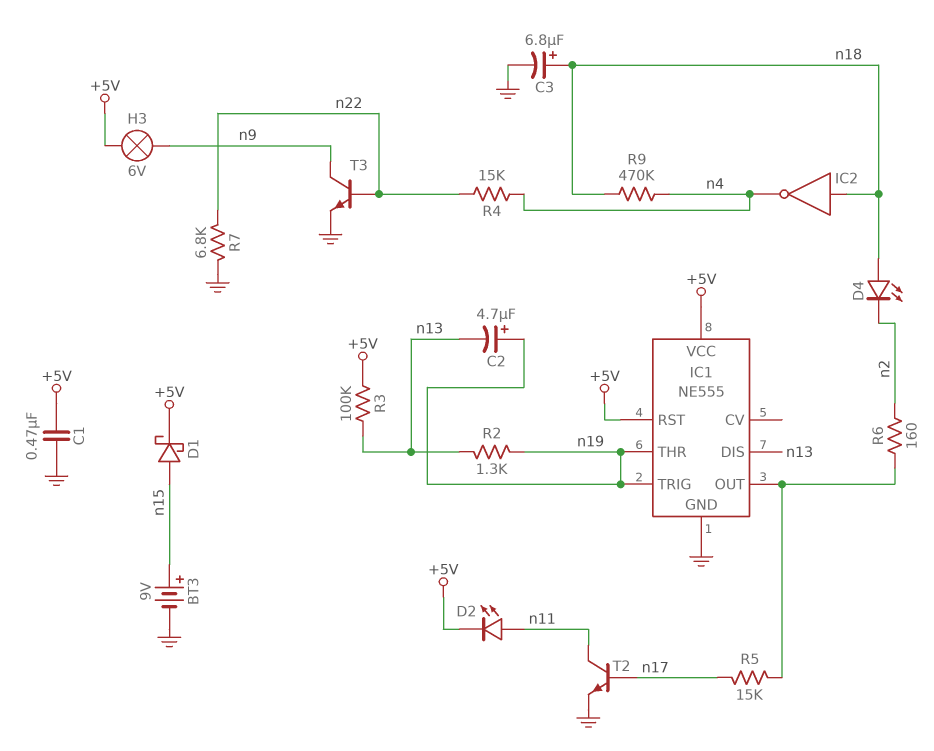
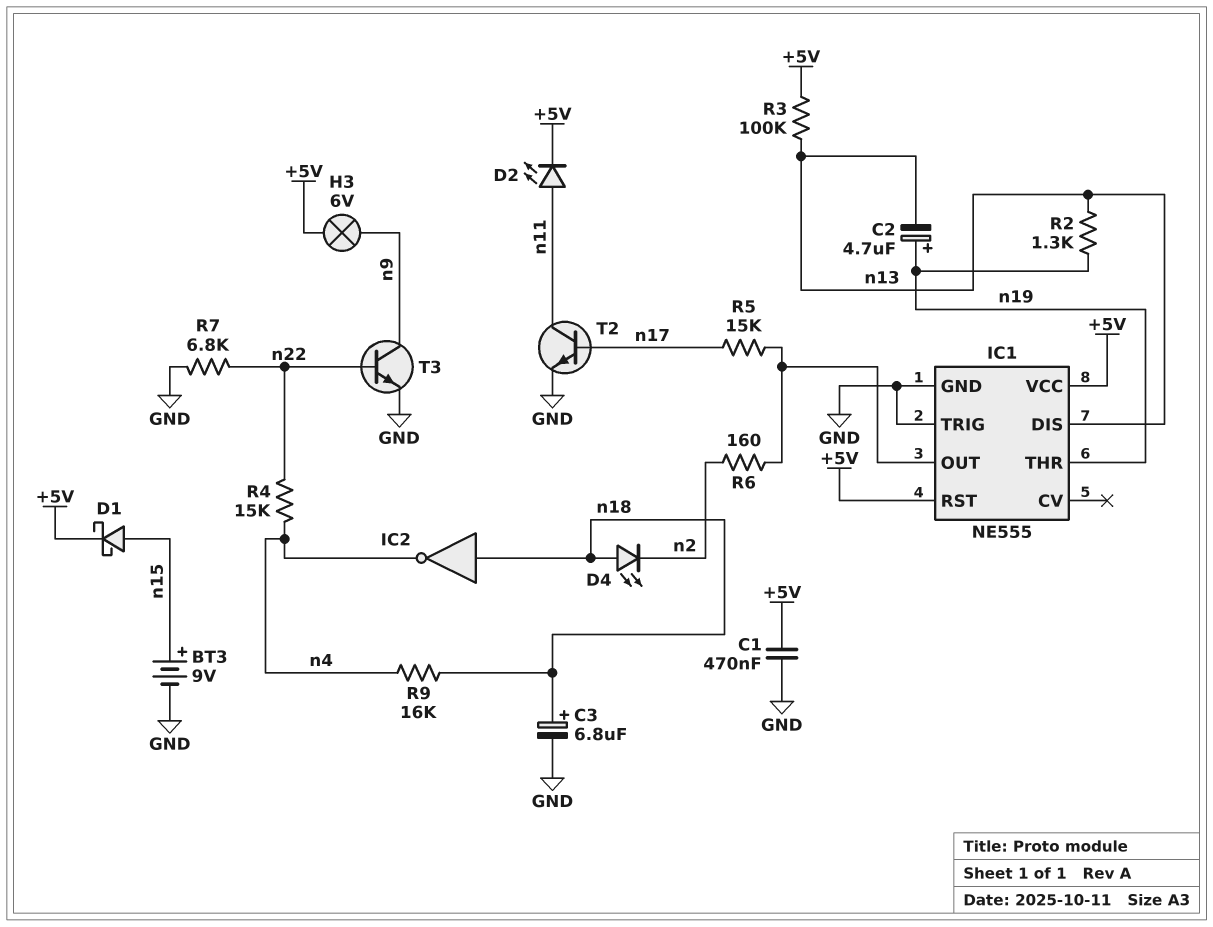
IC1 pin TRIG: n19 -> GND
R9: 470k (n4, n18) -> 16k (n4, n18)

